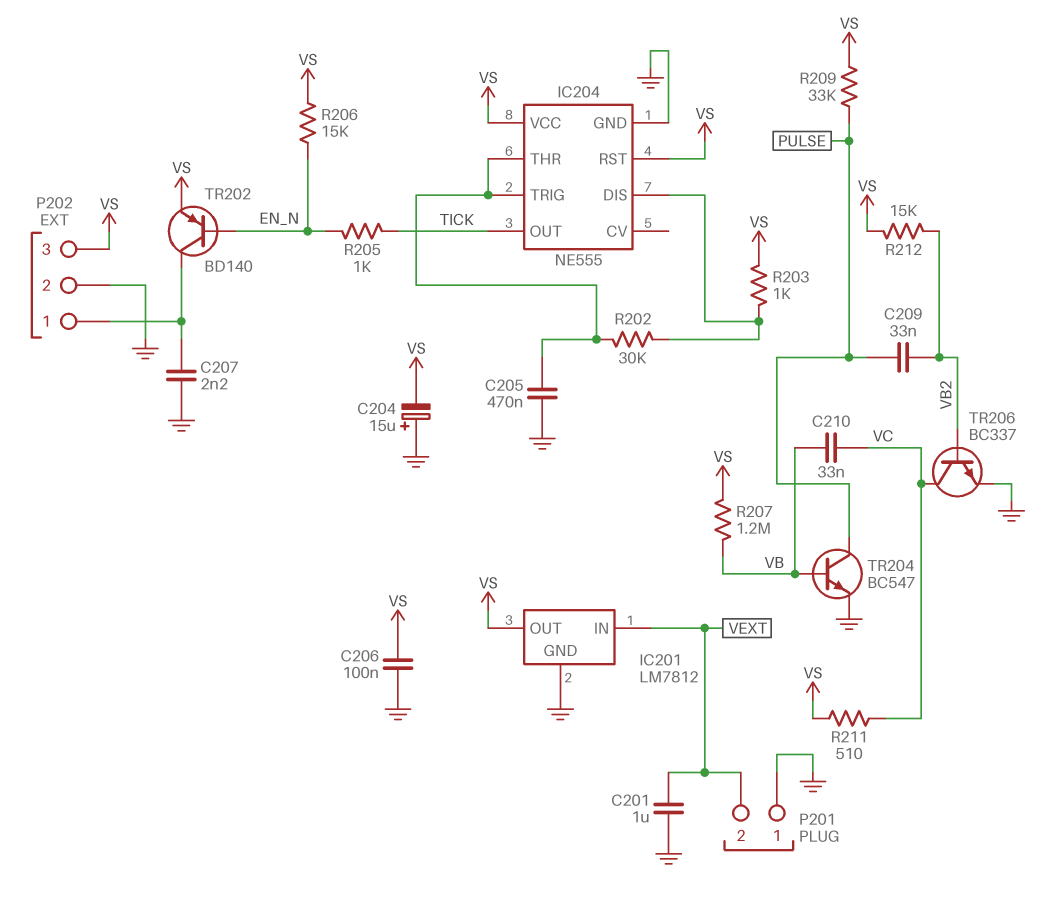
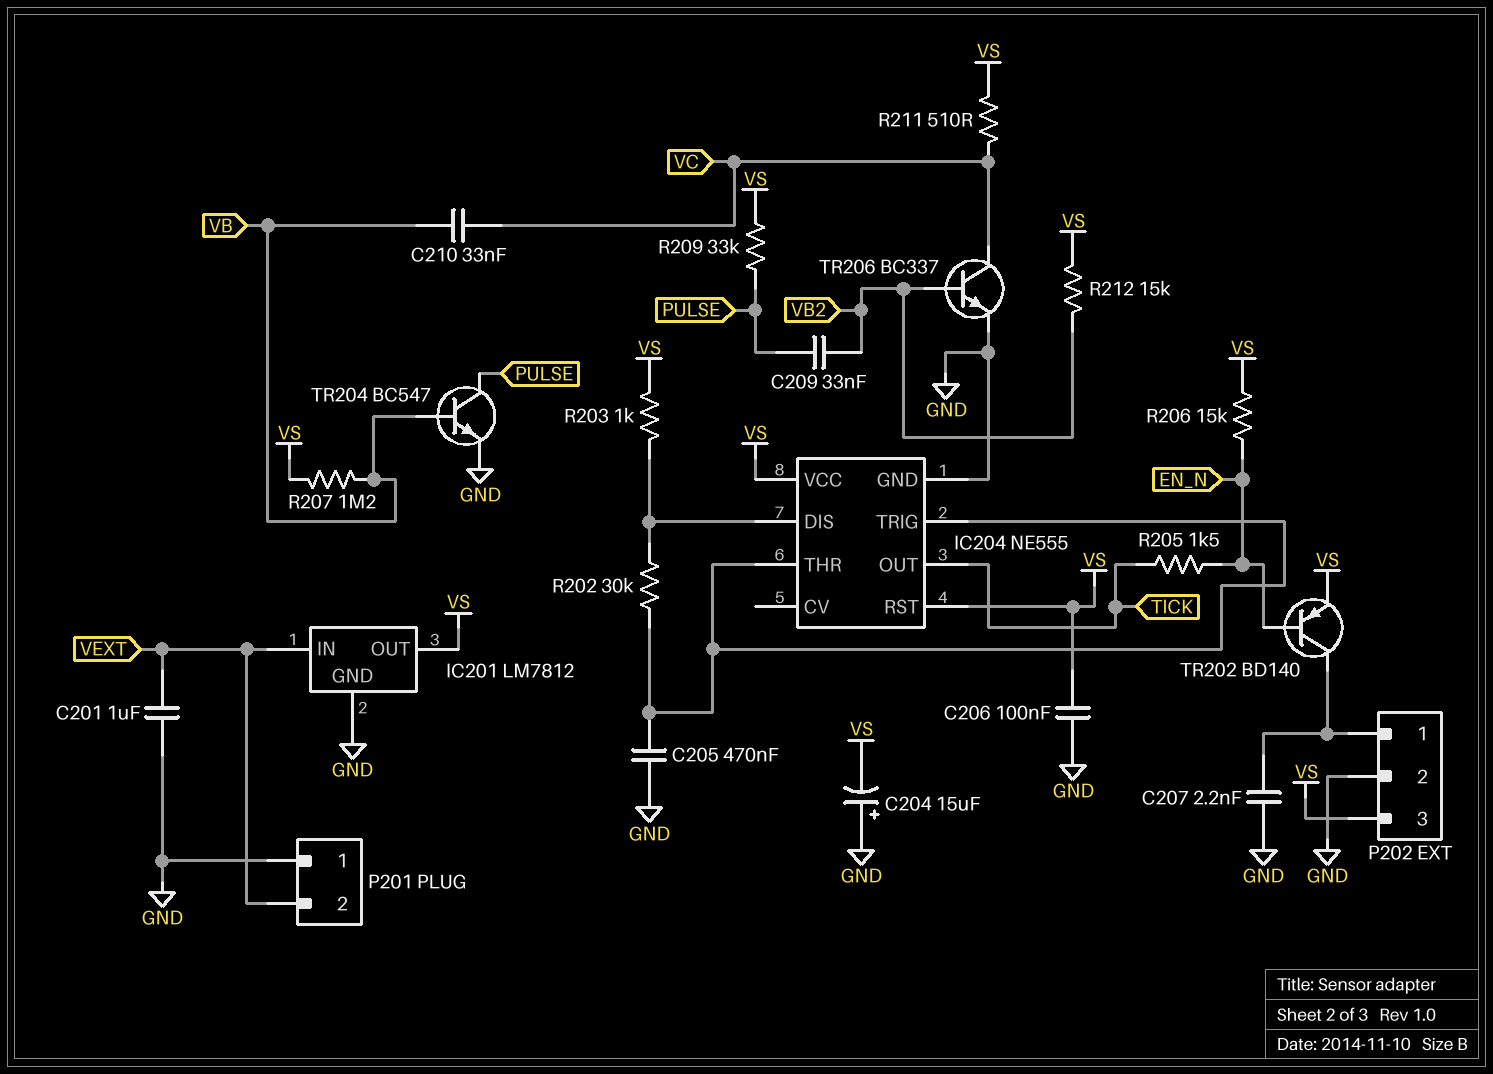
R205: 1k (EN_N, TICK) -> 1.5k (EN_N, TICK)

